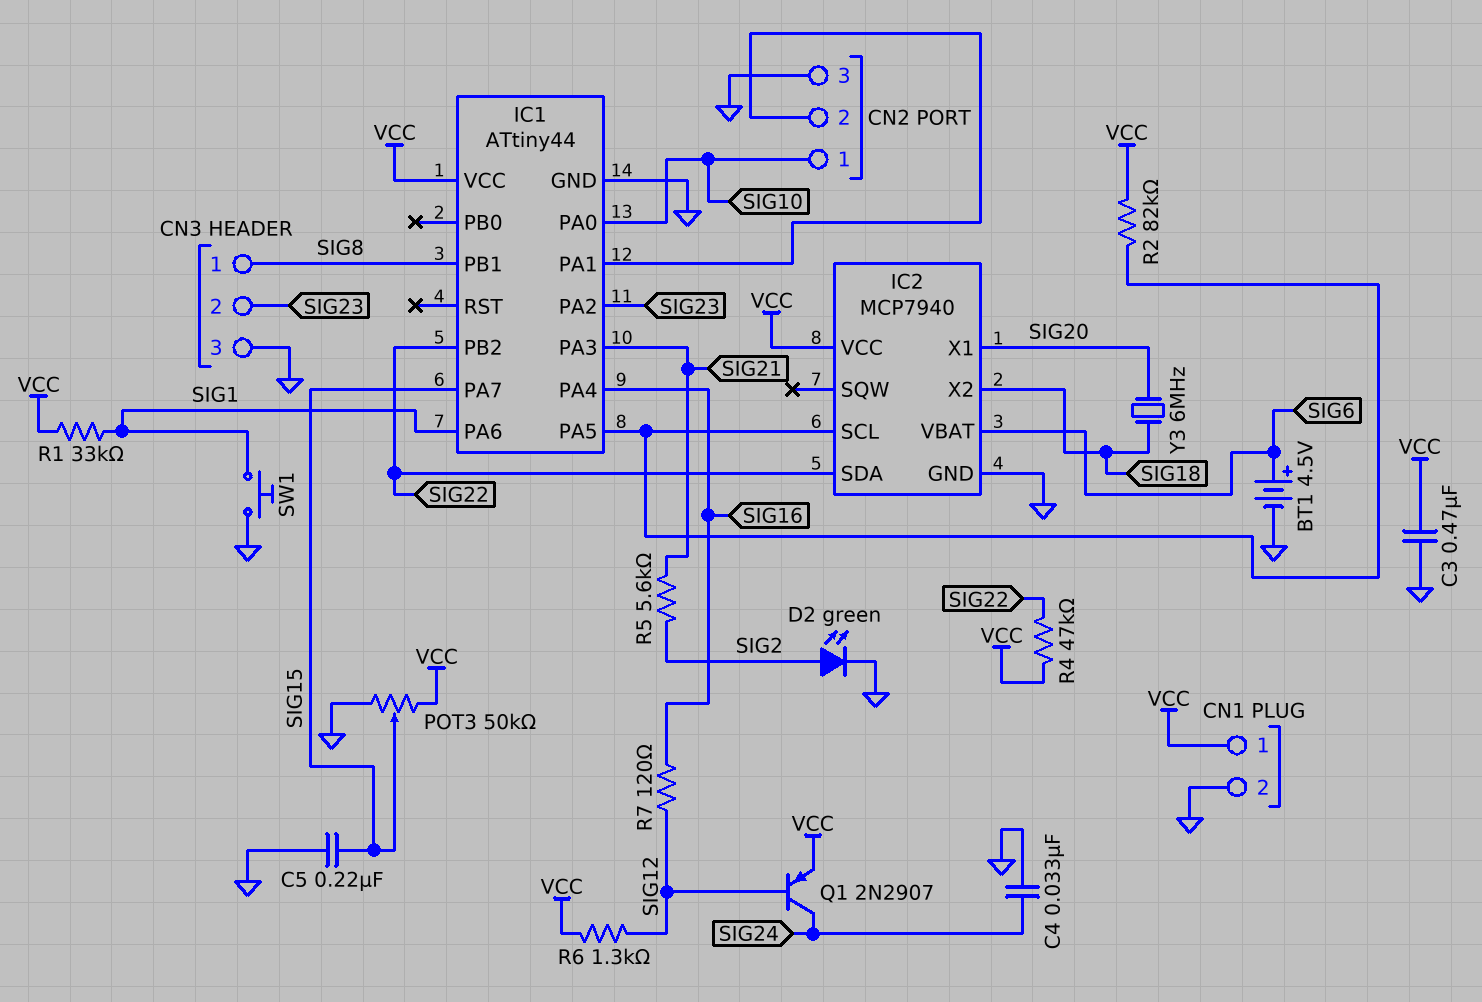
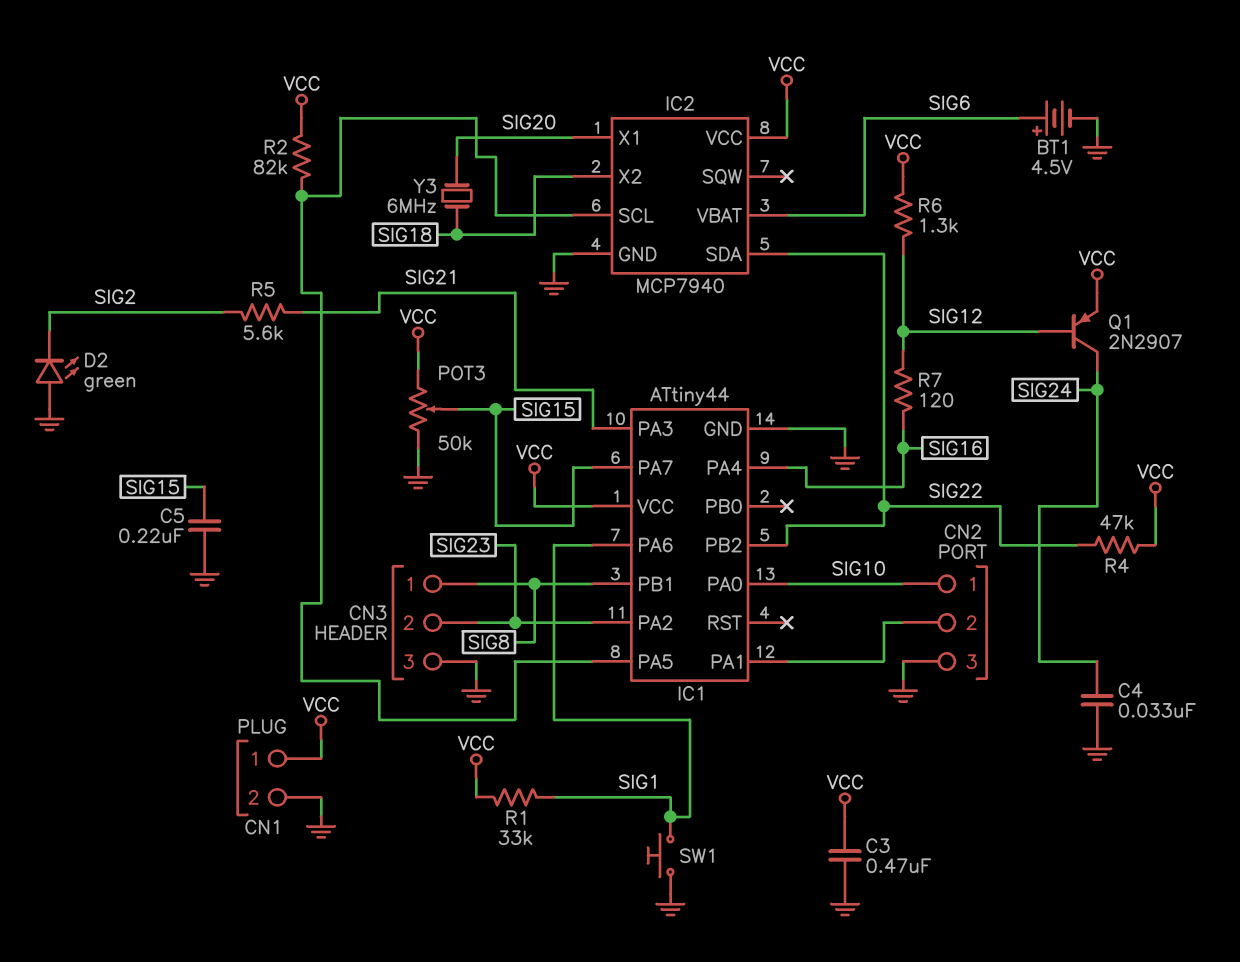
D2: LED green (A SIG2, K GND) -> LED green (A GND, K SIG2)

